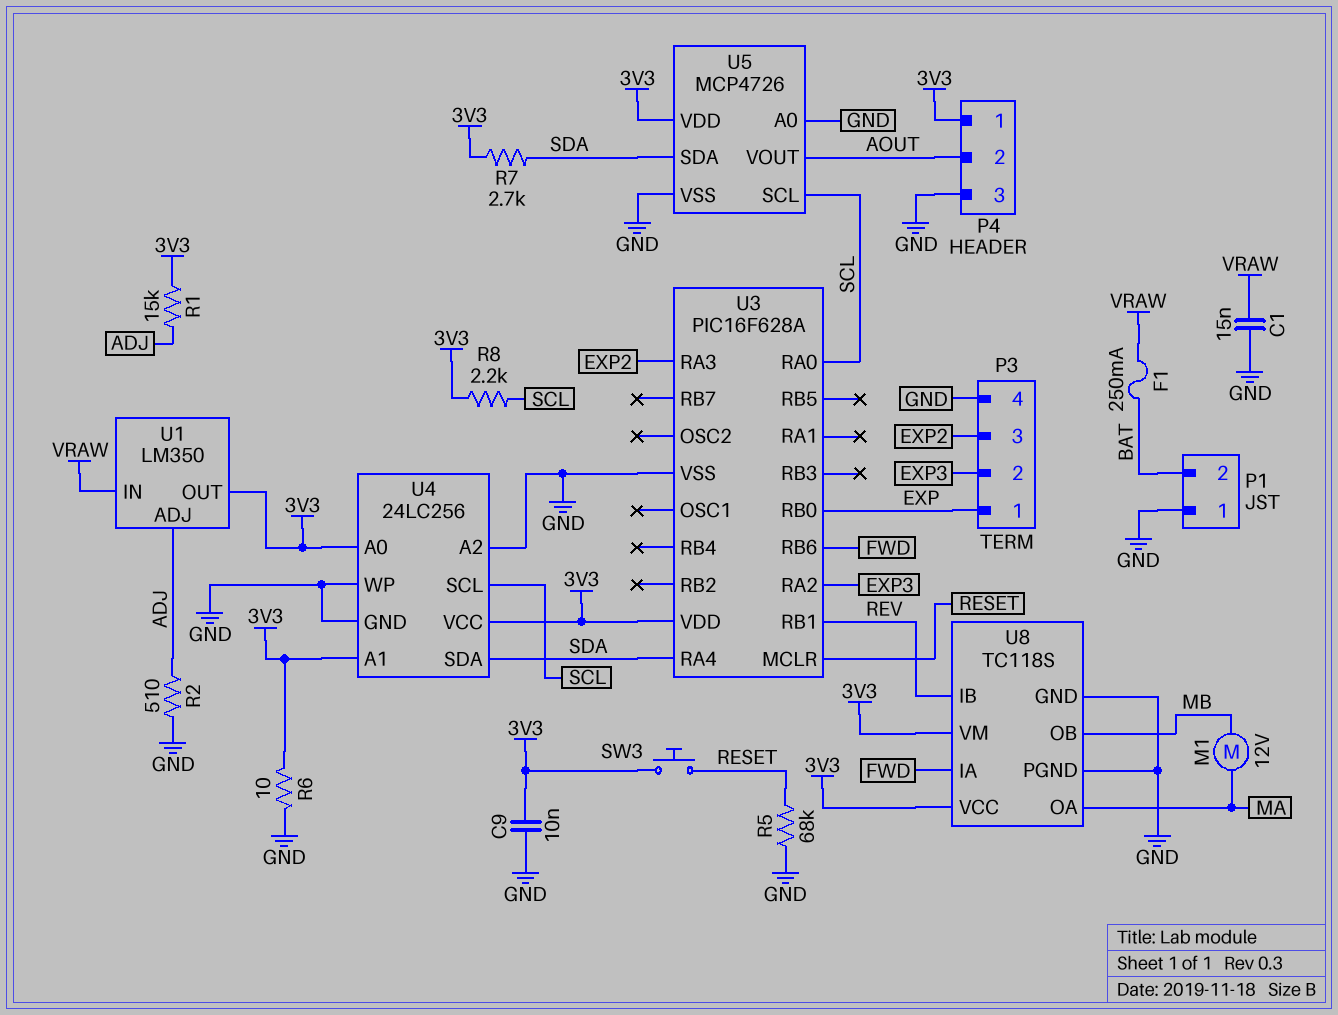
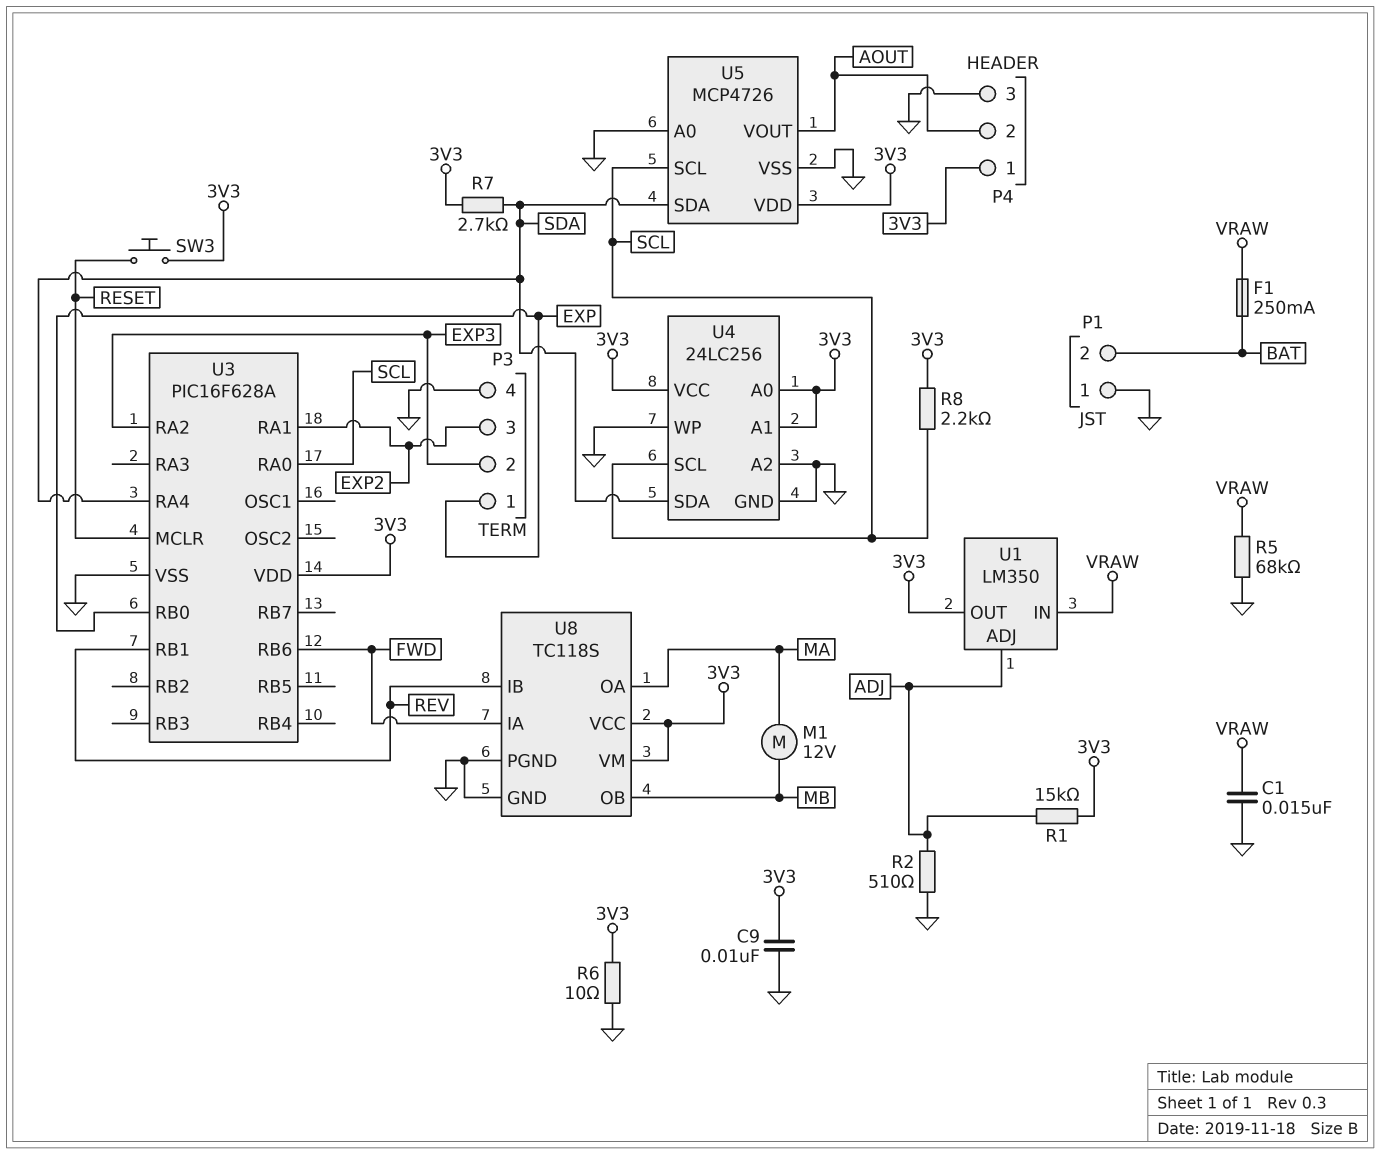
R5: 68k (GND, RESET) -> 68k (GND, VRAW)
U3 pin RA1: none -> EXP2
U3 pin RA3: EXP2 -> none

